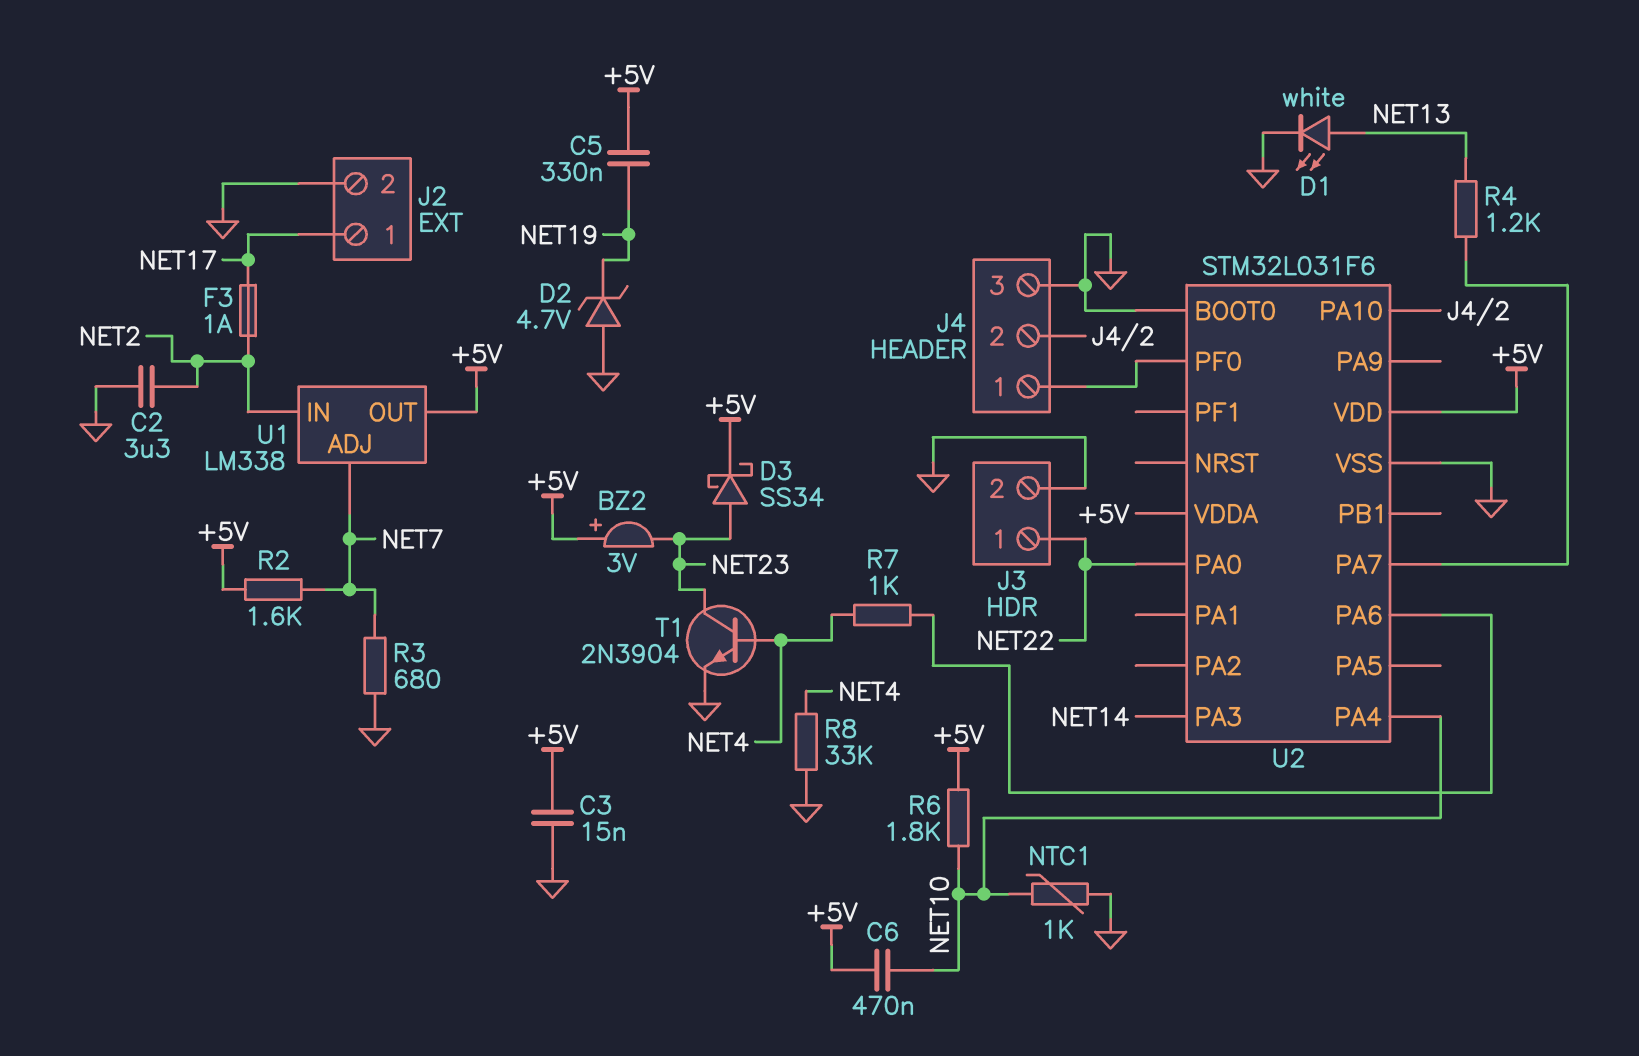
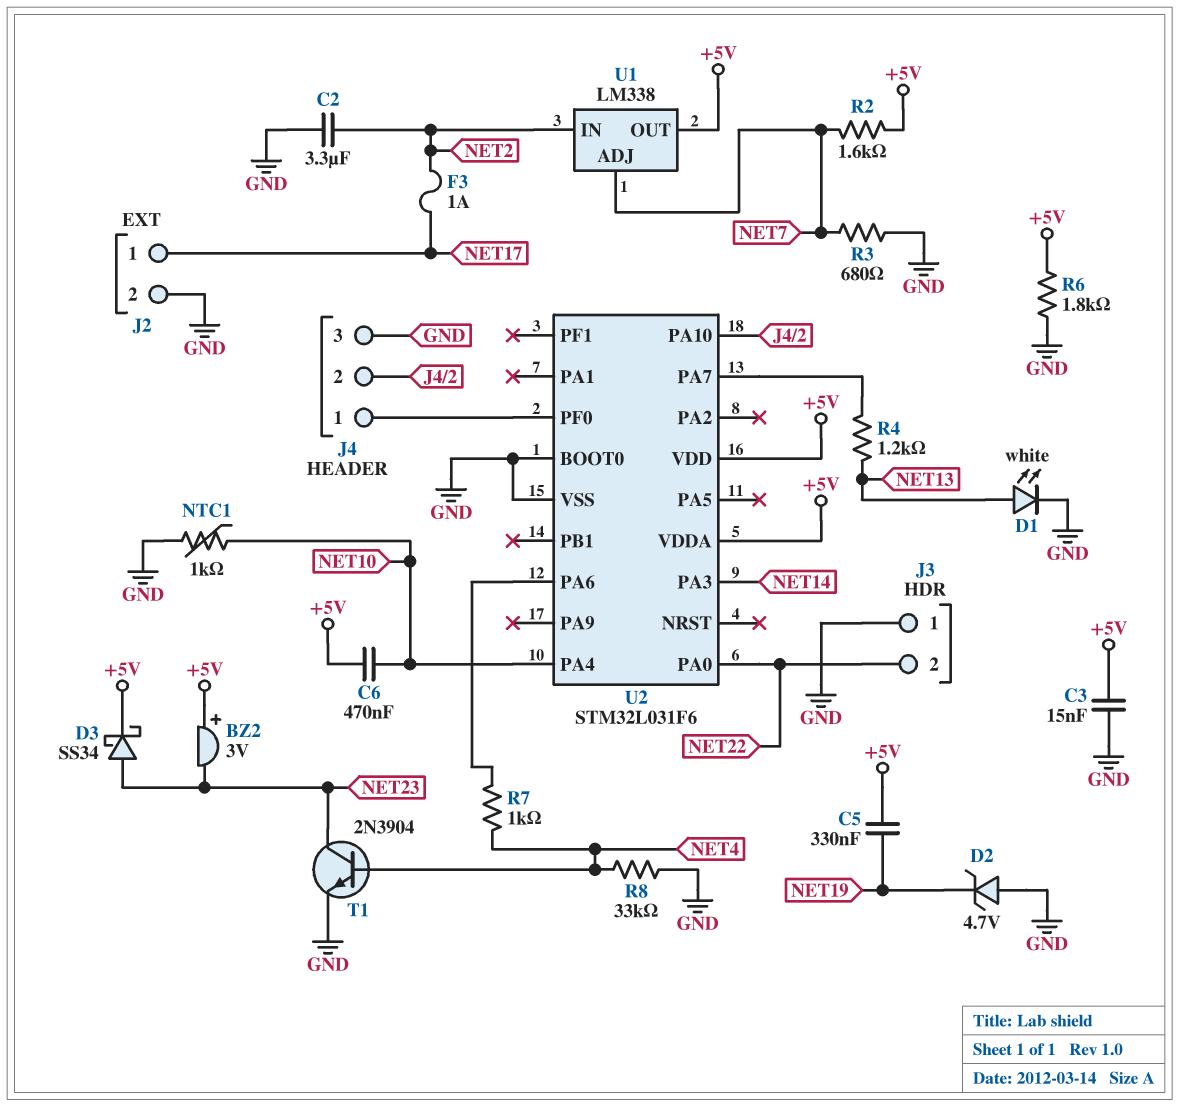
J3 pin 1: NET22 -> GND
J3 pin 2: GND -> NET22
R6: 1.8k (+5V, NET10) -> 1.8k (+5V, GND)

